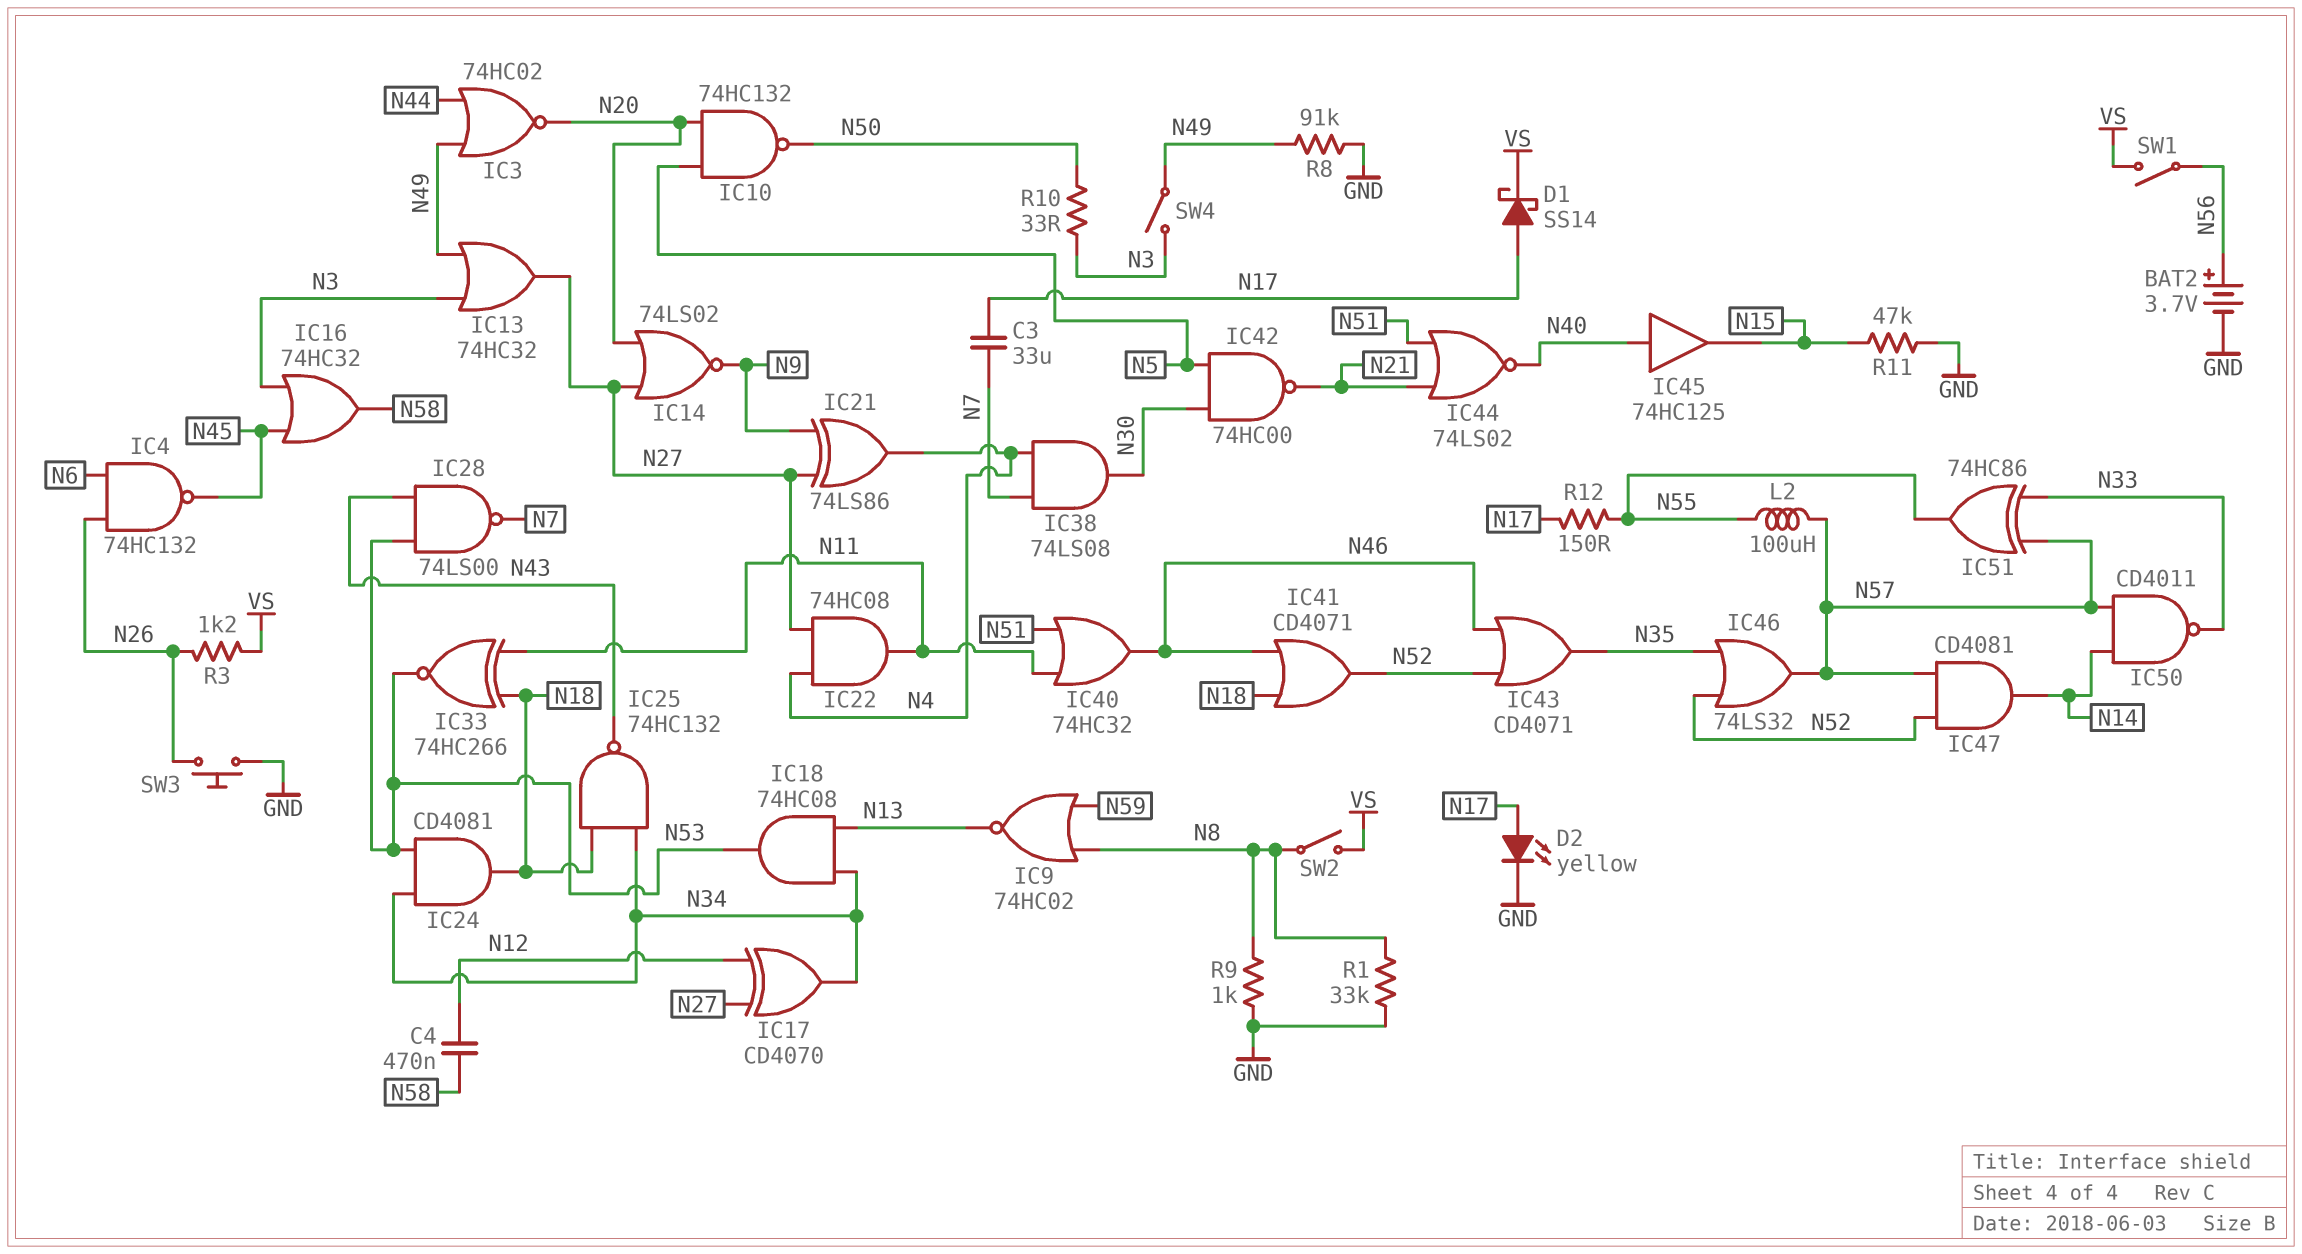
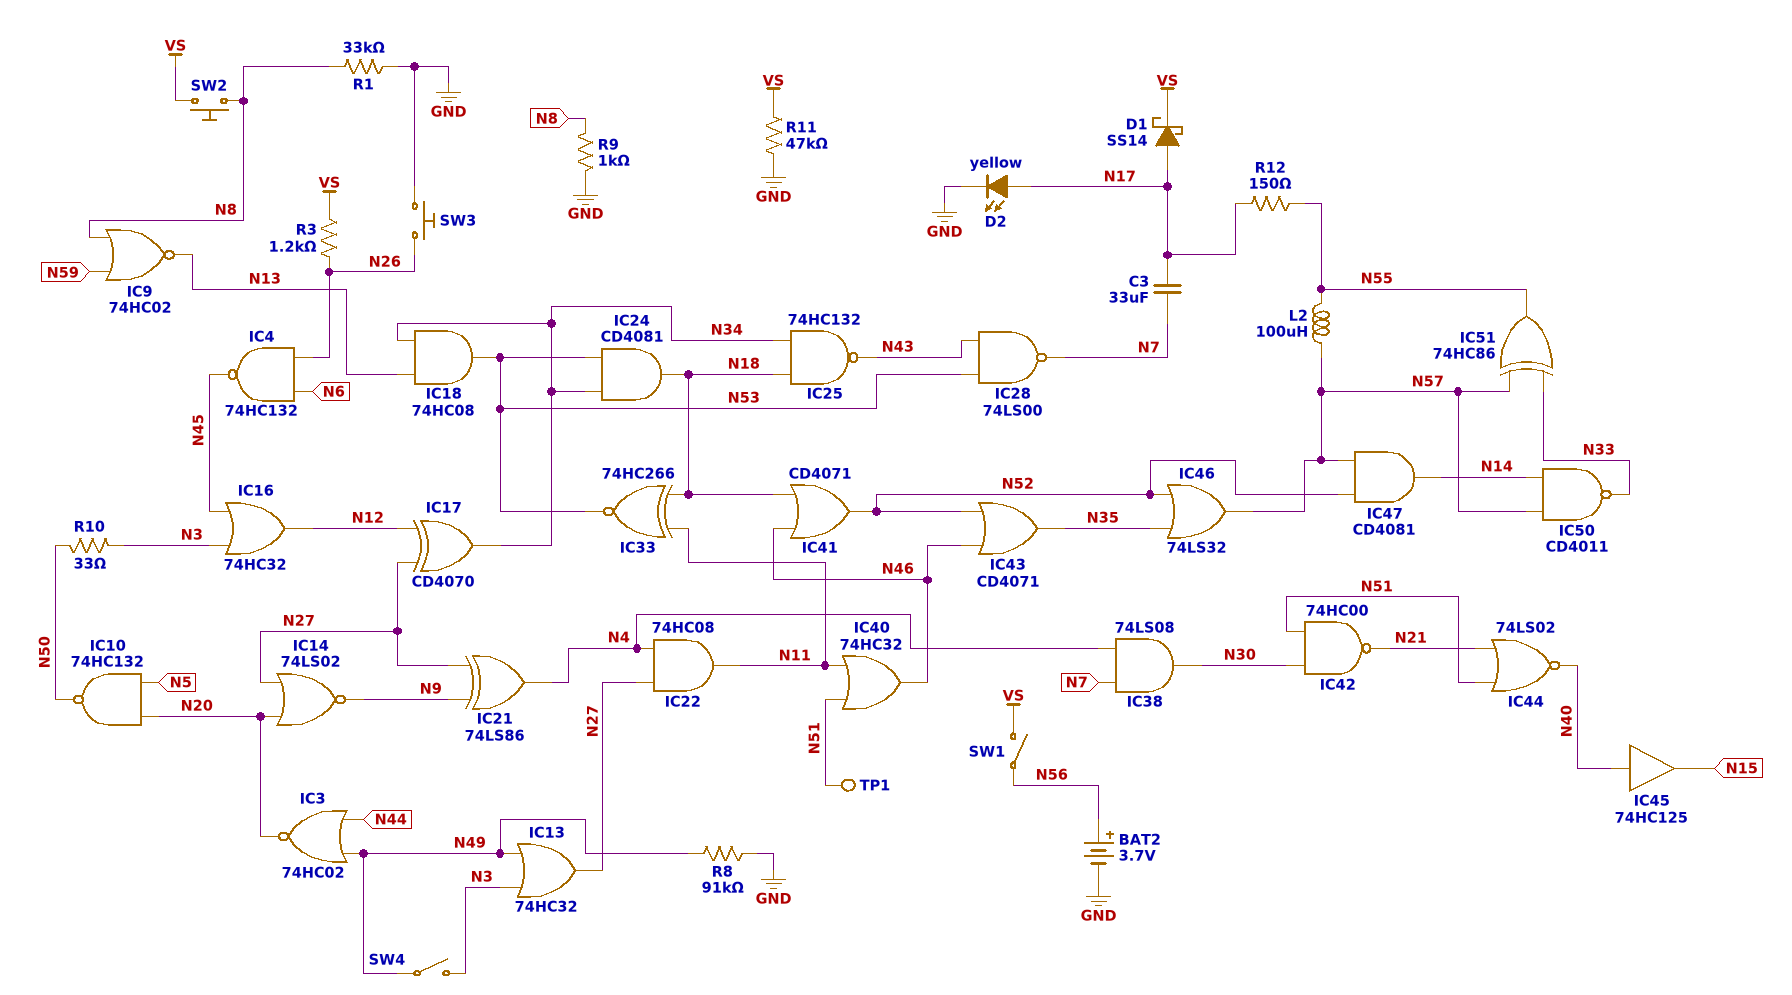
C4: 470nF (N12, N58) -> none
IC16: OR 74HC32 (in N3, in N45, out N58) -> OR 74HC32 (in N3, in N45, out N12)
IC42: NAND 74HC00 (in N5, in N30, out N21) -> NAND 74HC00 (in N30, in N51, out N21)
R11: 47k (GND, N15) -> 47k (GND, VS)
SW2: switch (N8, VS) -> button (N8, VS)
TP1: none -> test point (N51)

